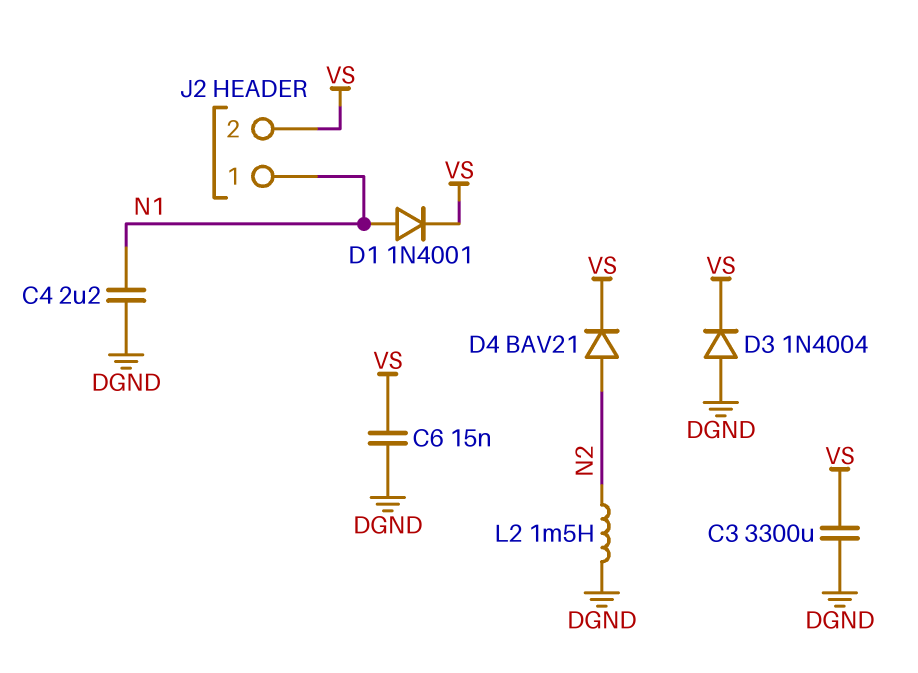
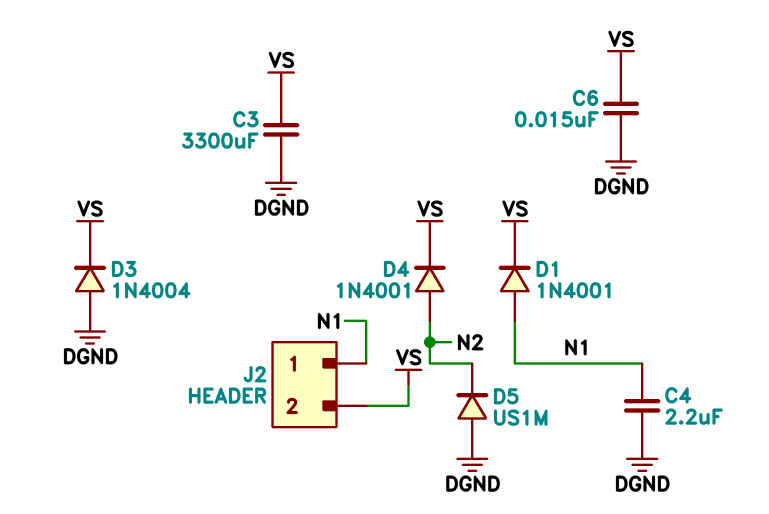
D4: diode BAV21 (A N2, K VS) -> diode 1N4001 (A N2, K VS)
D5: none -> diode US1M (A DGND, K N2)
L2: 1.5mH (DGND, N2) -> none

